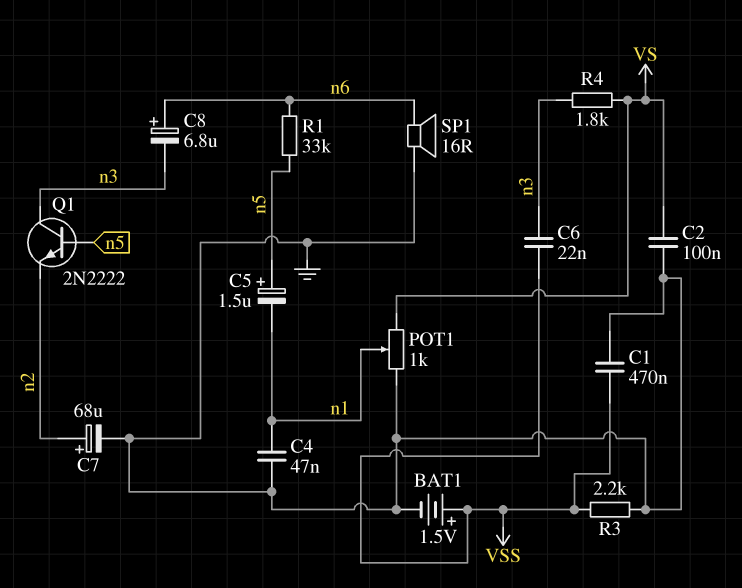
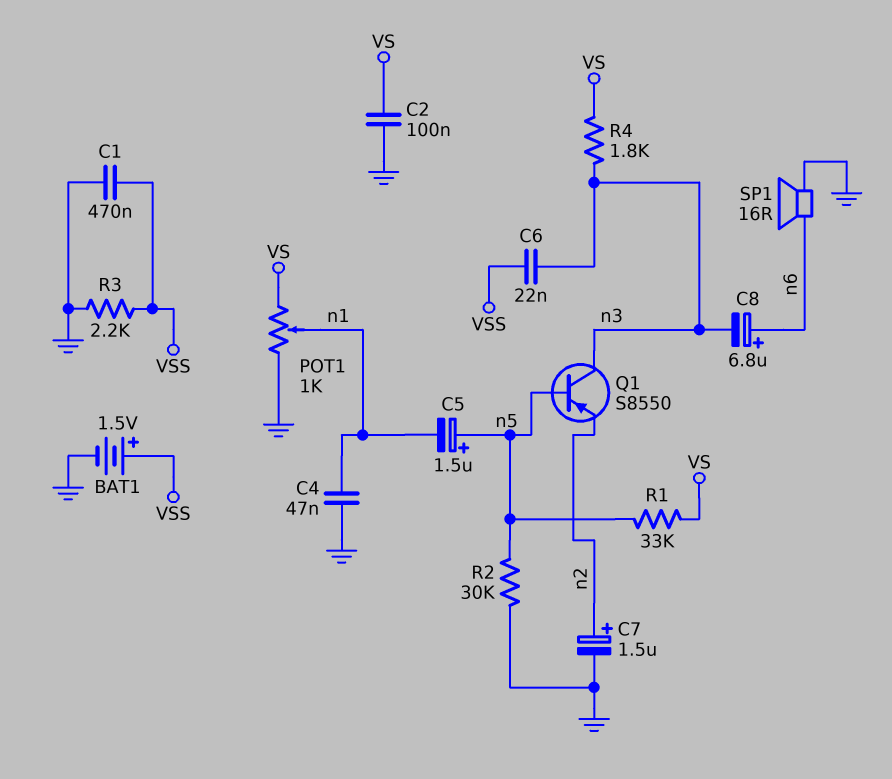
C7: 68uF (plus n2, minus GND) -> 1.5uF (plus n2, minus GND)
Q1: NPN 2N2222 (B n5, C n3, E n2) -> PNP S8550 (B n5, C n3, E n2)
R1: 33k (n5, n6) -> 33k (VS, n5)
R2: none -> 30k (GND, n5)

